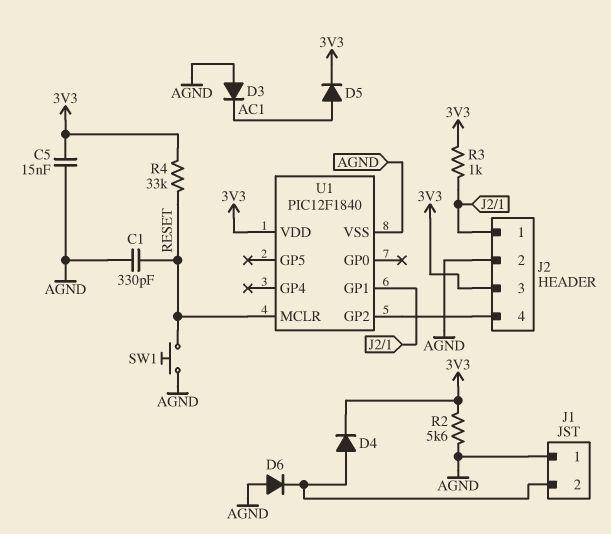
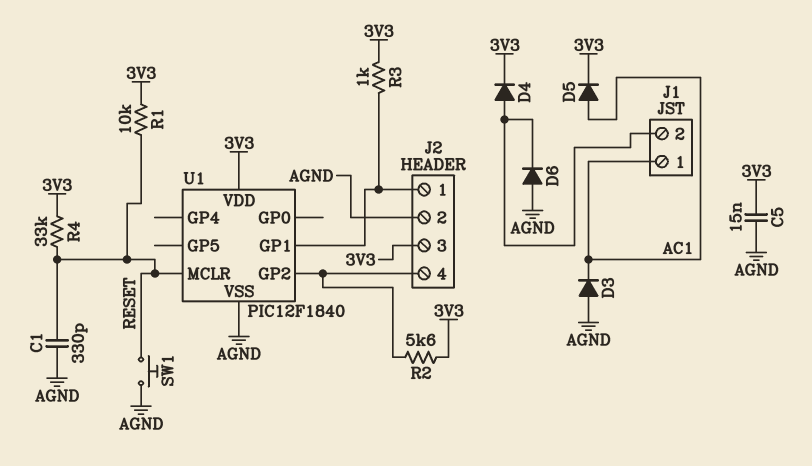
J1 pin 1: AGND -> AC1
R1: none -> 10k (3V3, RESET)
R2: 5.6k (3V3, AGND) -> 5.6k (3V3, J2/4)

